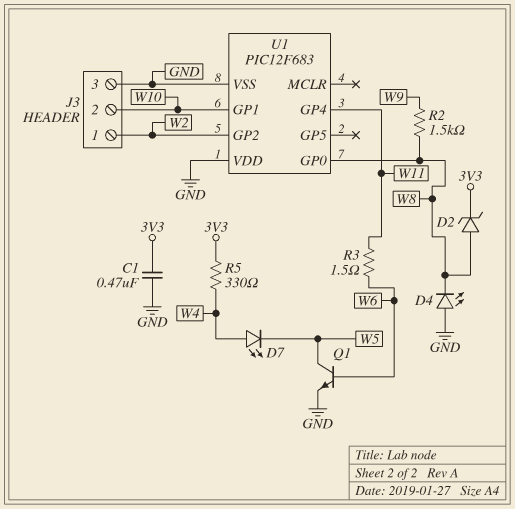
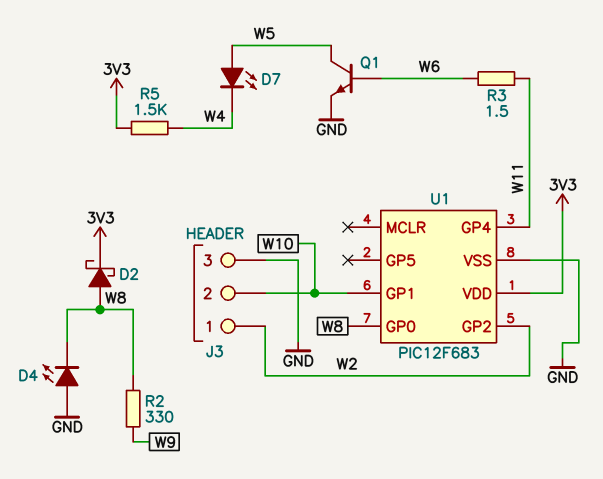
C1: 470nF (3V3, GND) -> none
D2: zener (A W8, K 3V3) -> schottky (A W8, K 3V3)
D7: LED (A W4, K W5) -> LED (A W5, K W4)
R2: 1.5k (W8, W9) -> 330 (W8, W9)
R5: 330 (3V3, W4) -> 1.5k (3V3, W4)
U1 pin VDD: GND -> 3V3

